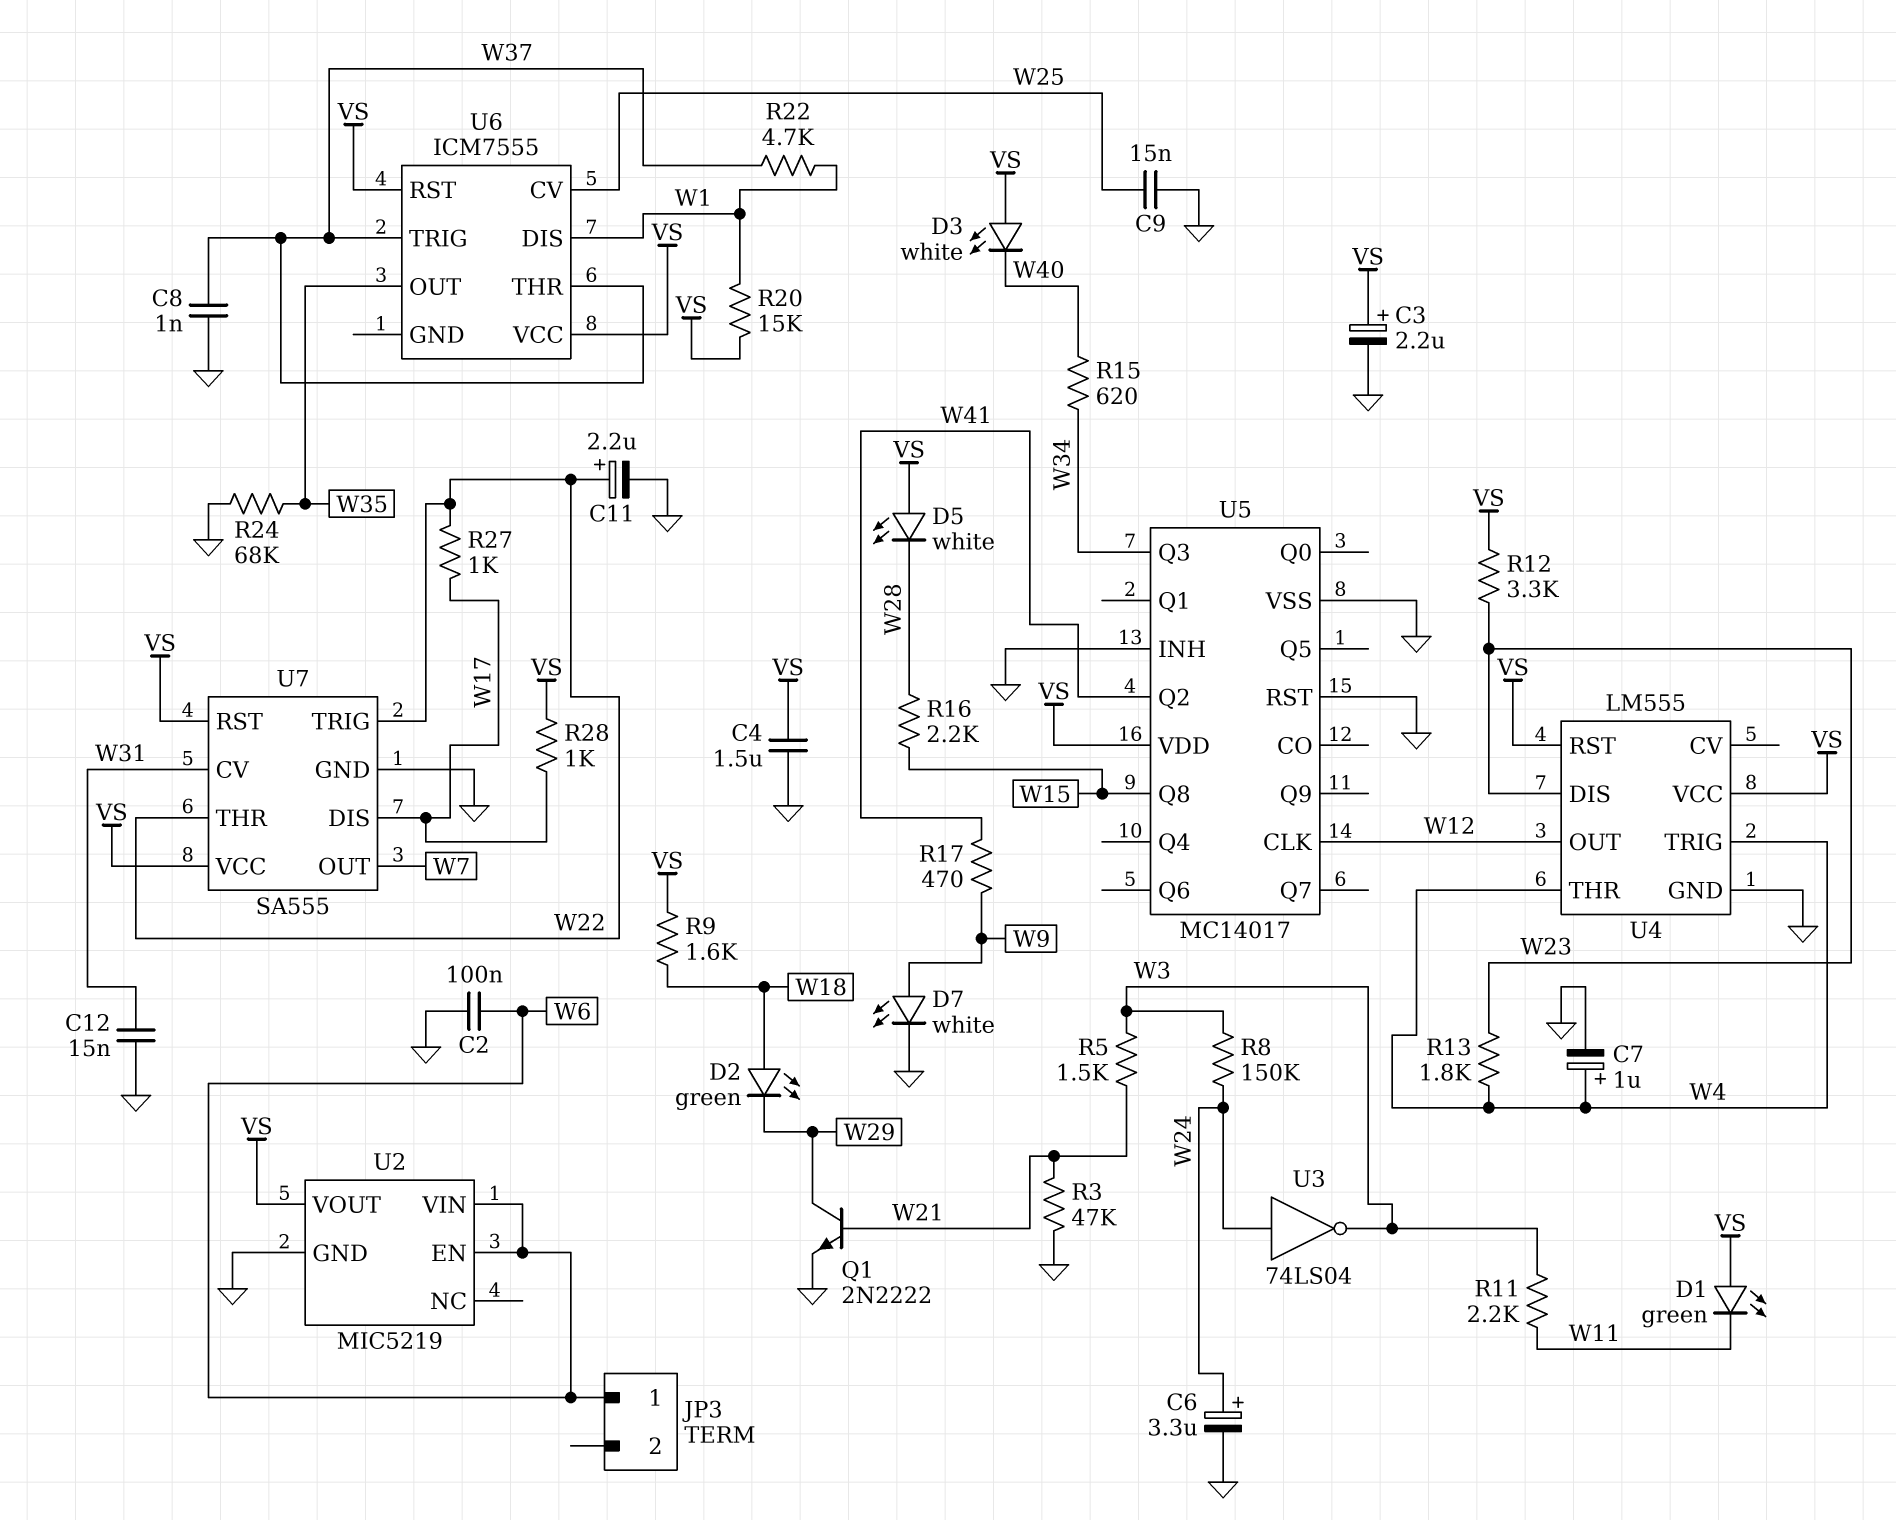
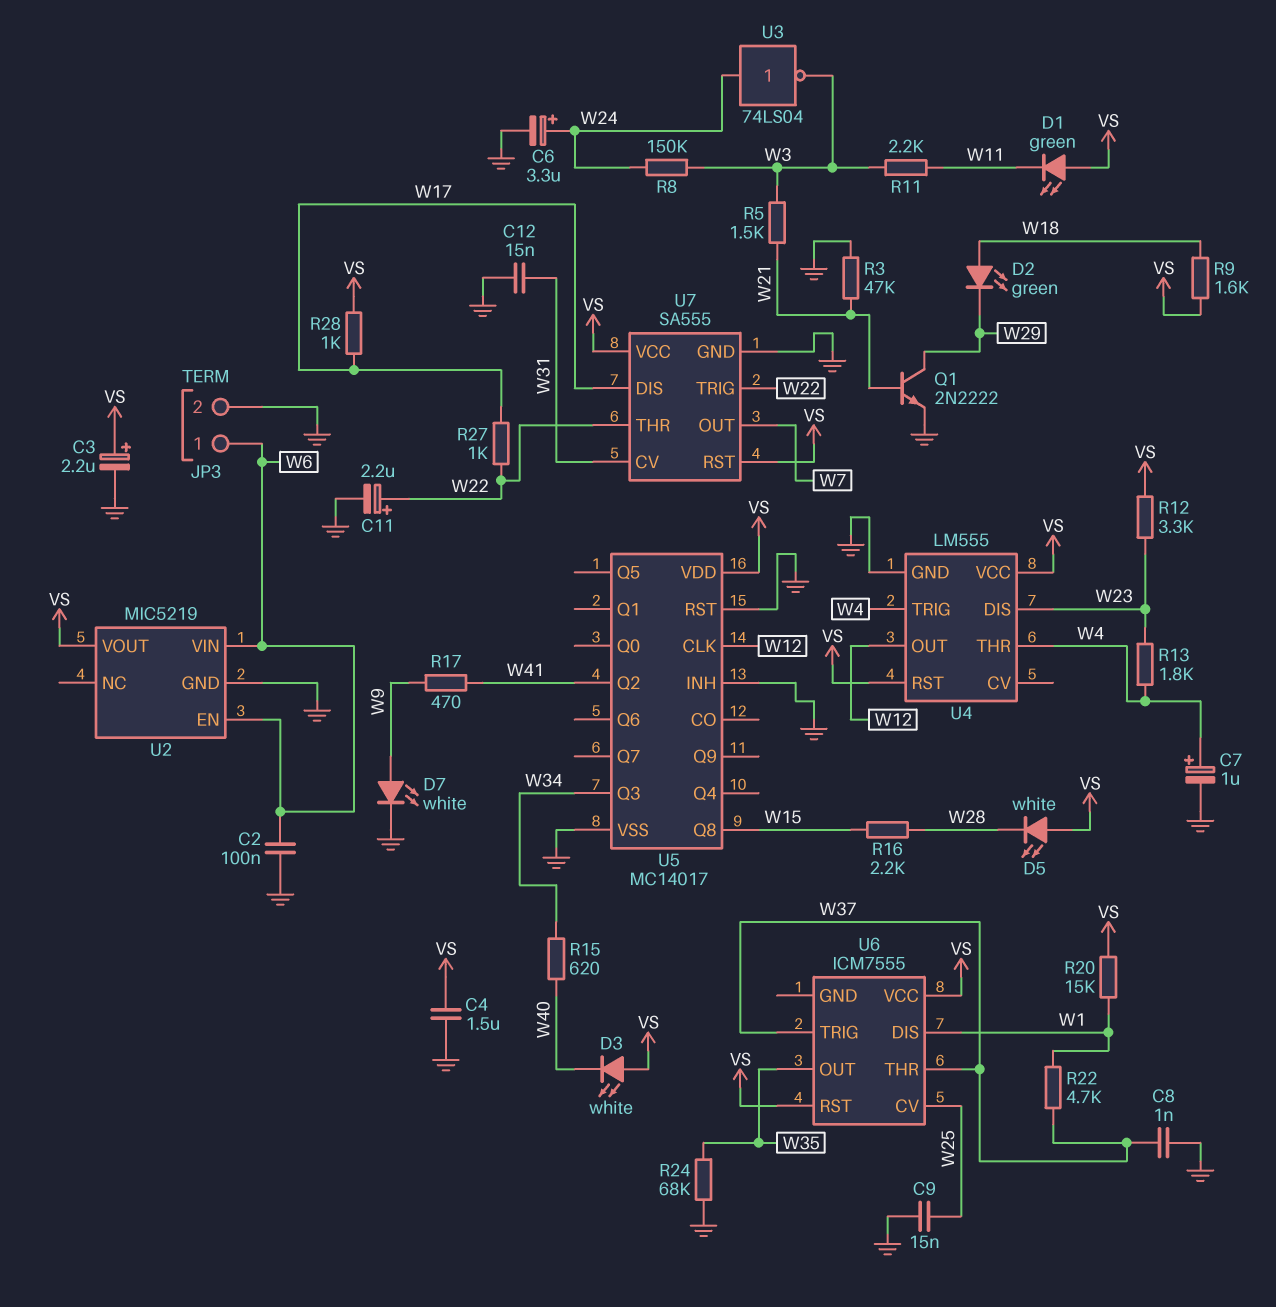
JP3 pin 2: none -> GND

